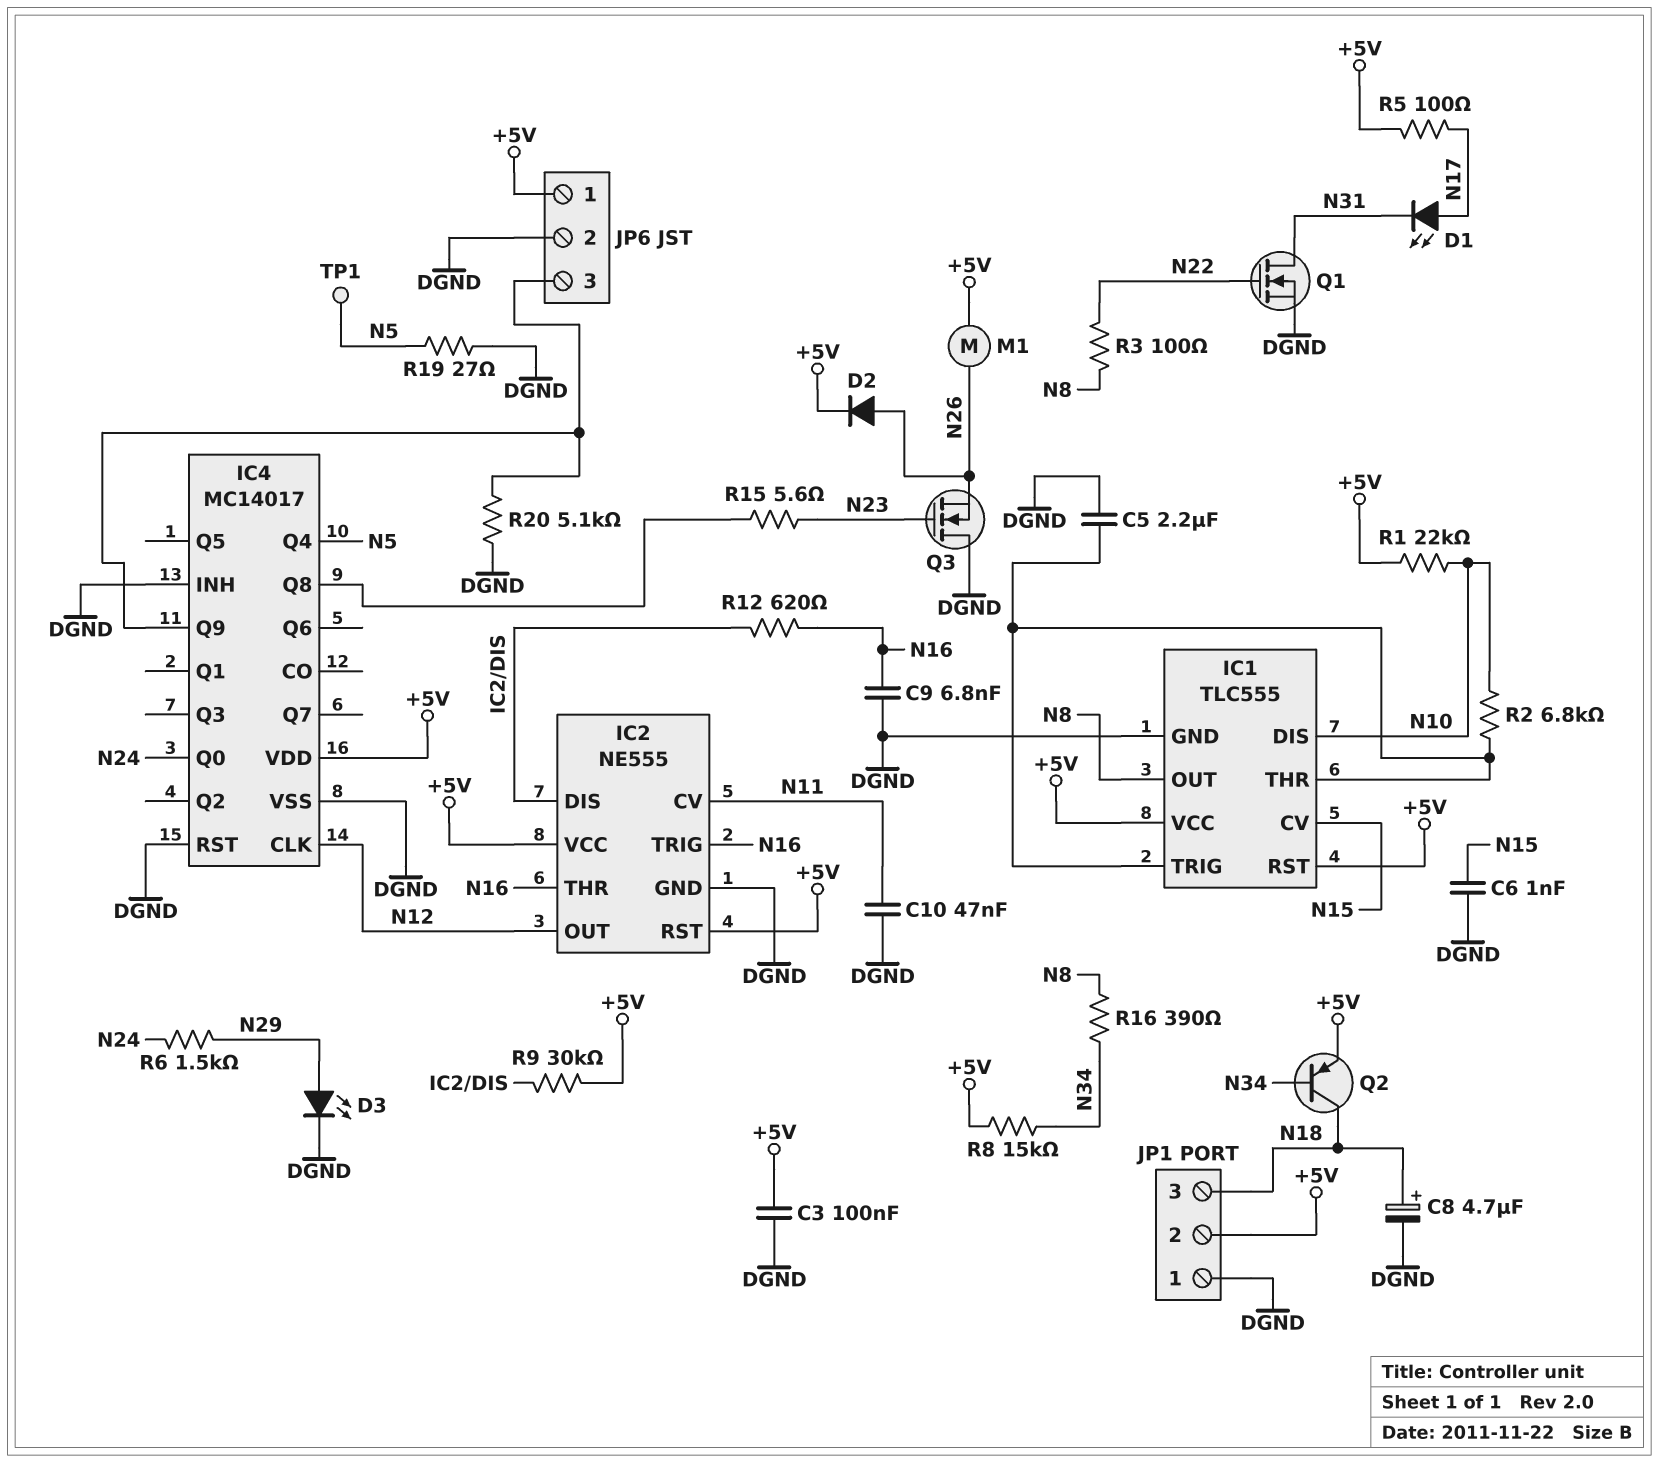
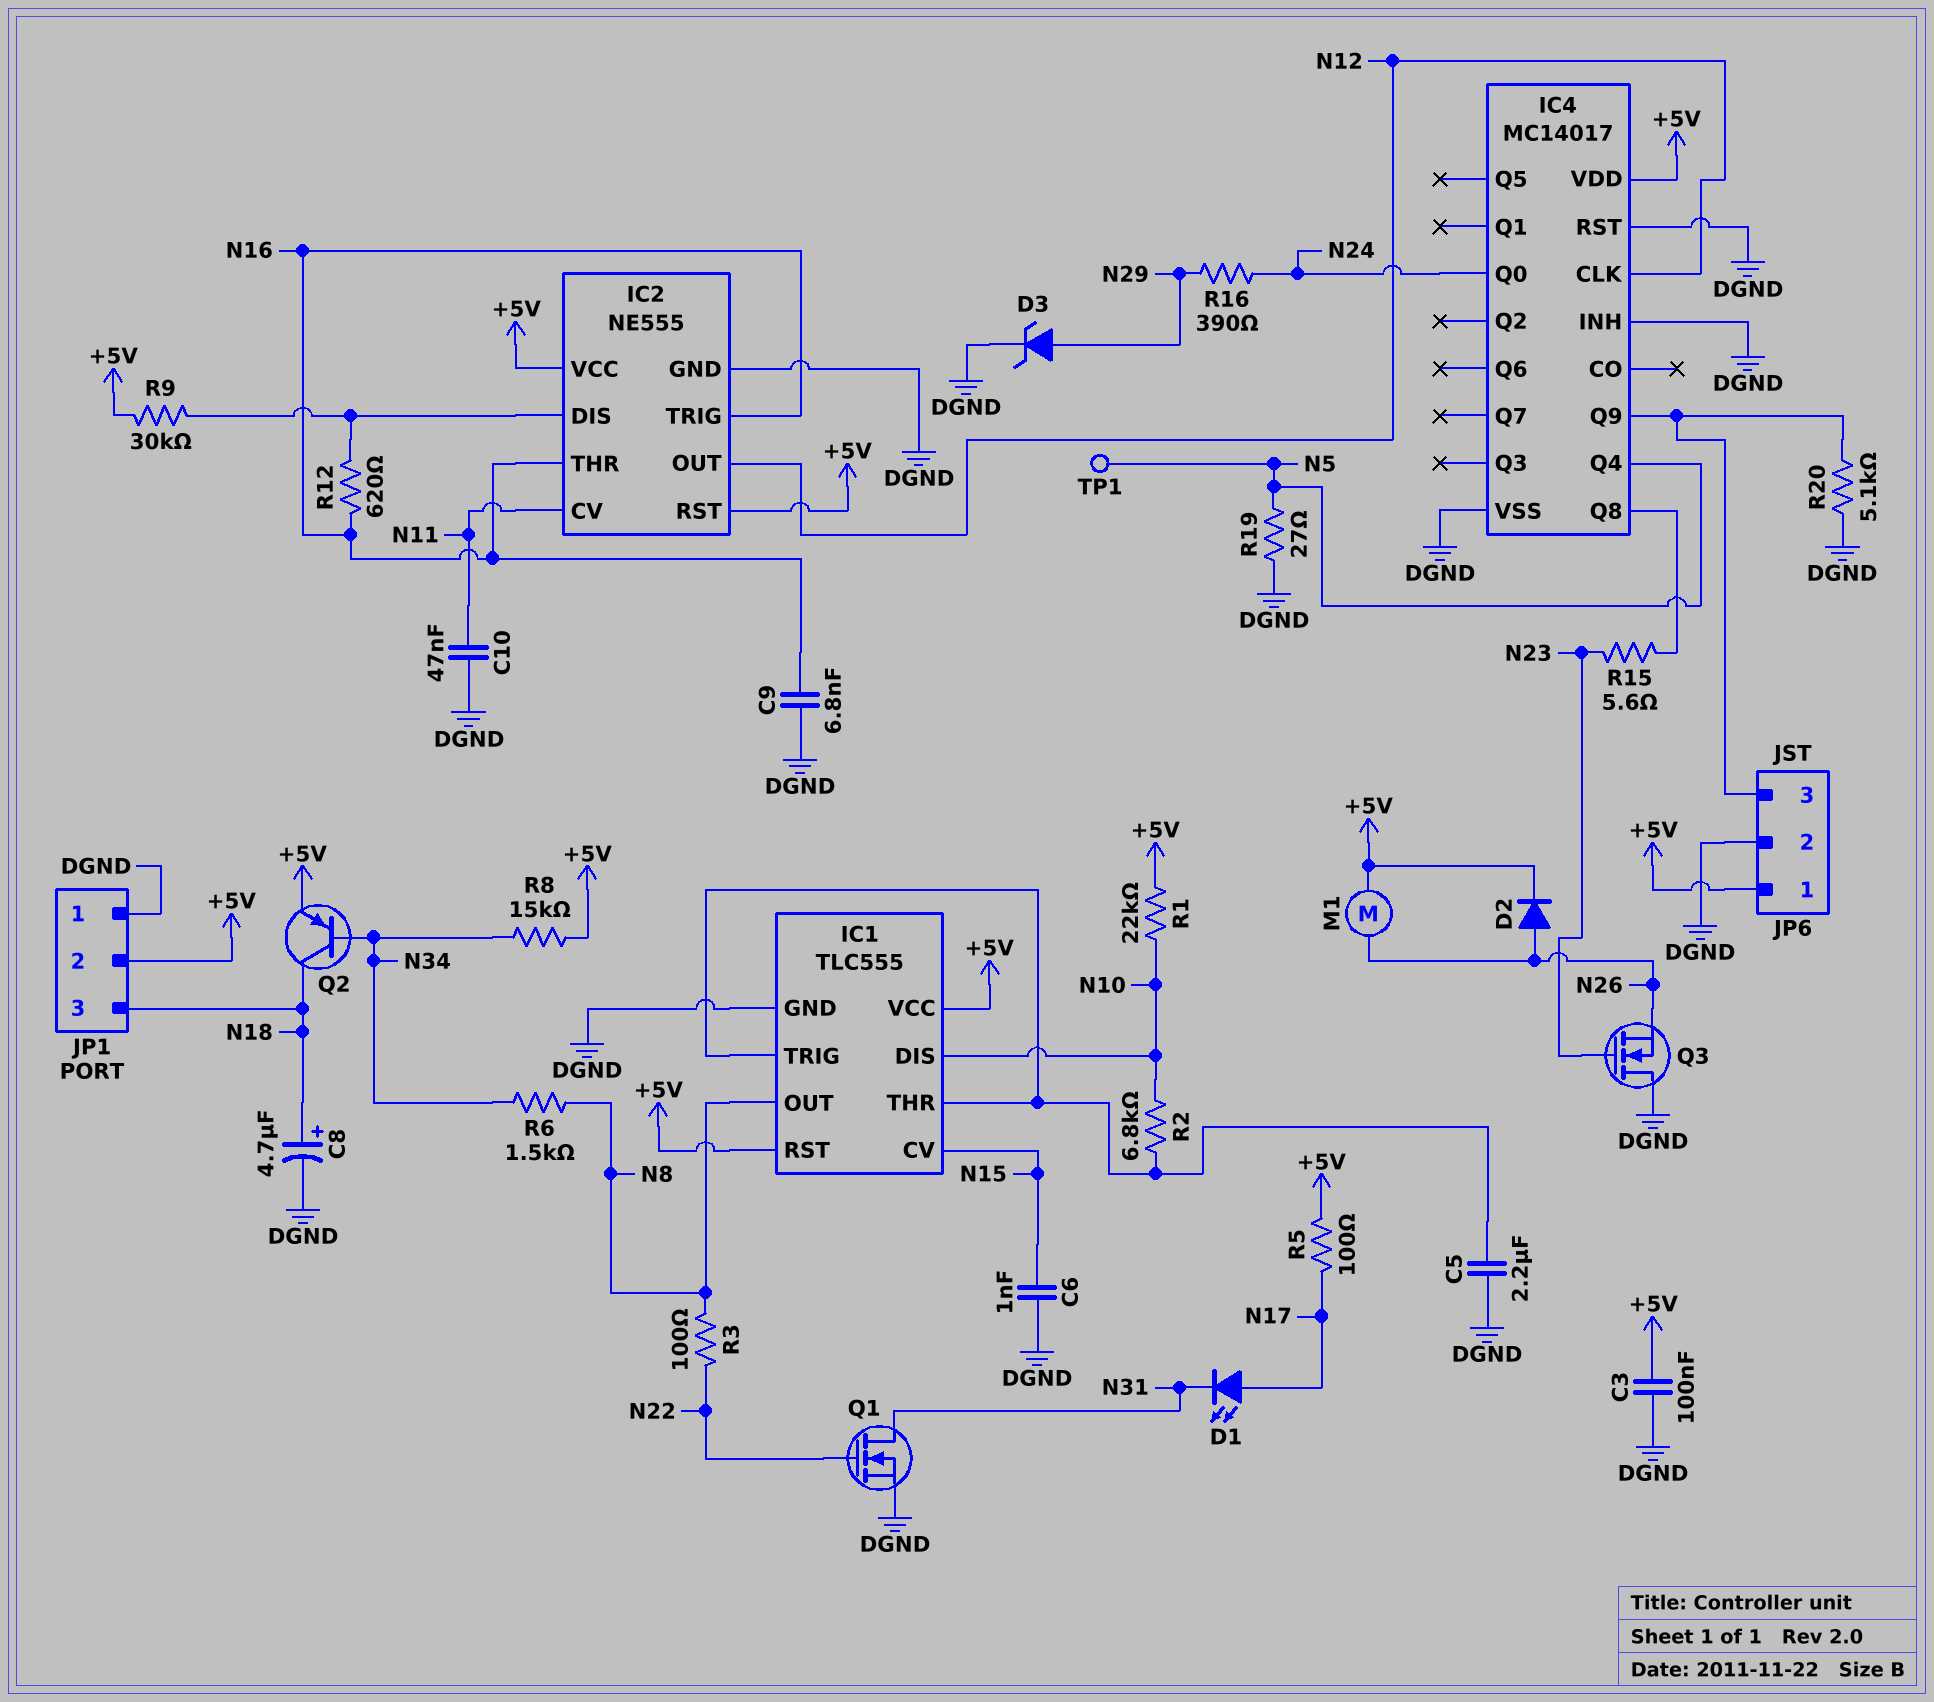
D3: LED (A N29, K DGND) -> zener (A N29, K DGND)
R6: 1.5k (N24, N29) -> 1.5k (N8, N34)
R16: 390 (N8, N34) -> 390 (N24, N29)

